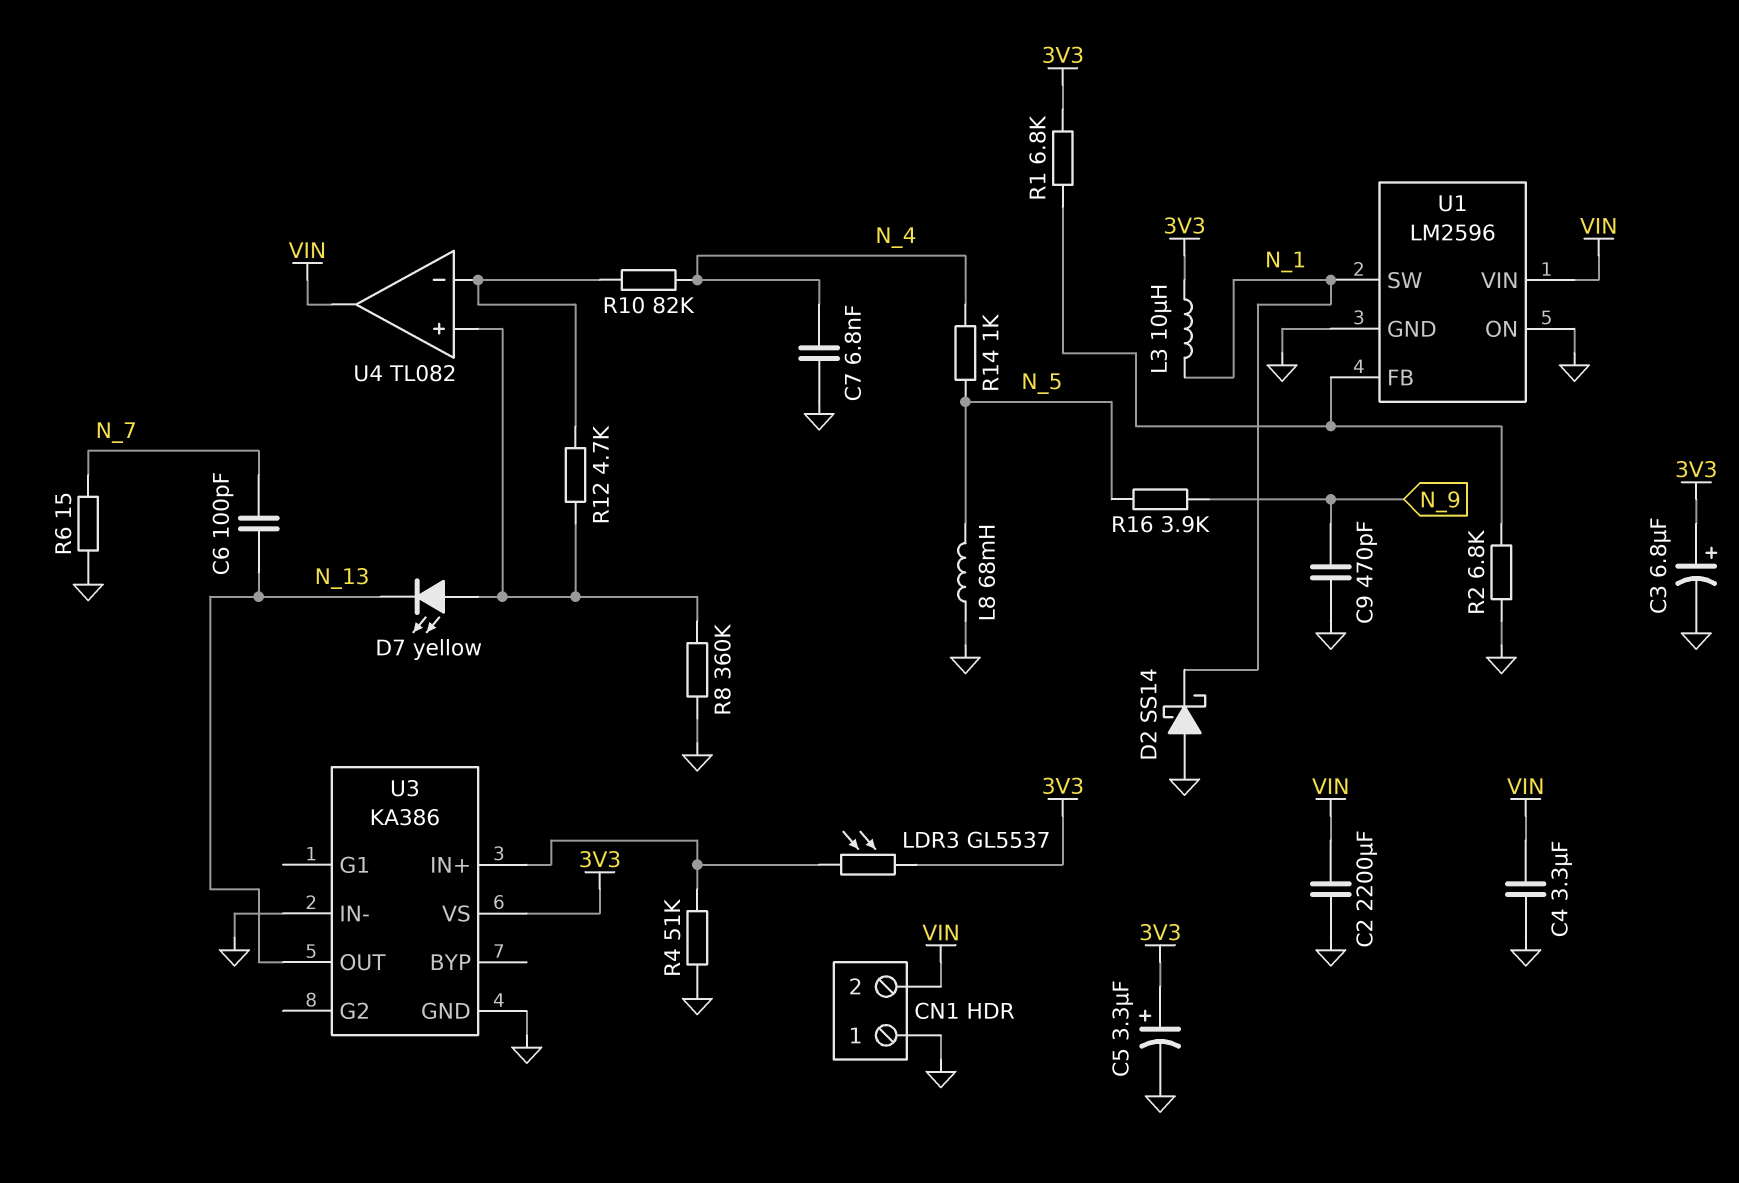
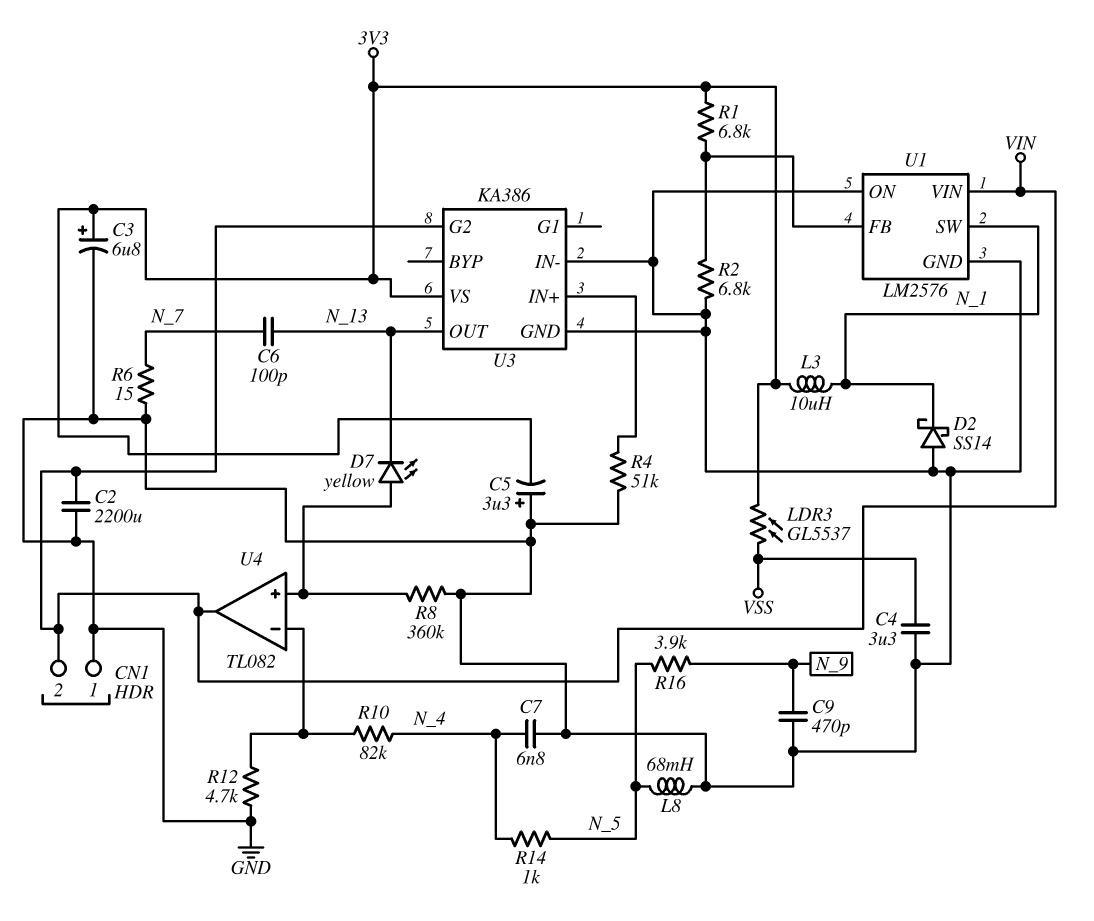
C4: 3.3uF (GND, VIN) -> 3.3uF (GND, VSS)
C5: 3.3uF (plus 3V3, minus GND) -> 3.3uF (plus GND, minus 3V3)
LDR3: GL5537 (3V3, U3/IN+) -> GL5537 (3V3, VSS)
R12: 4.7k (U4/in+, U4/in-) -> 4.7k (GND, U4/in-)
U1: LM2596 -> LM2576
U3 pin G2: none -> VIN

